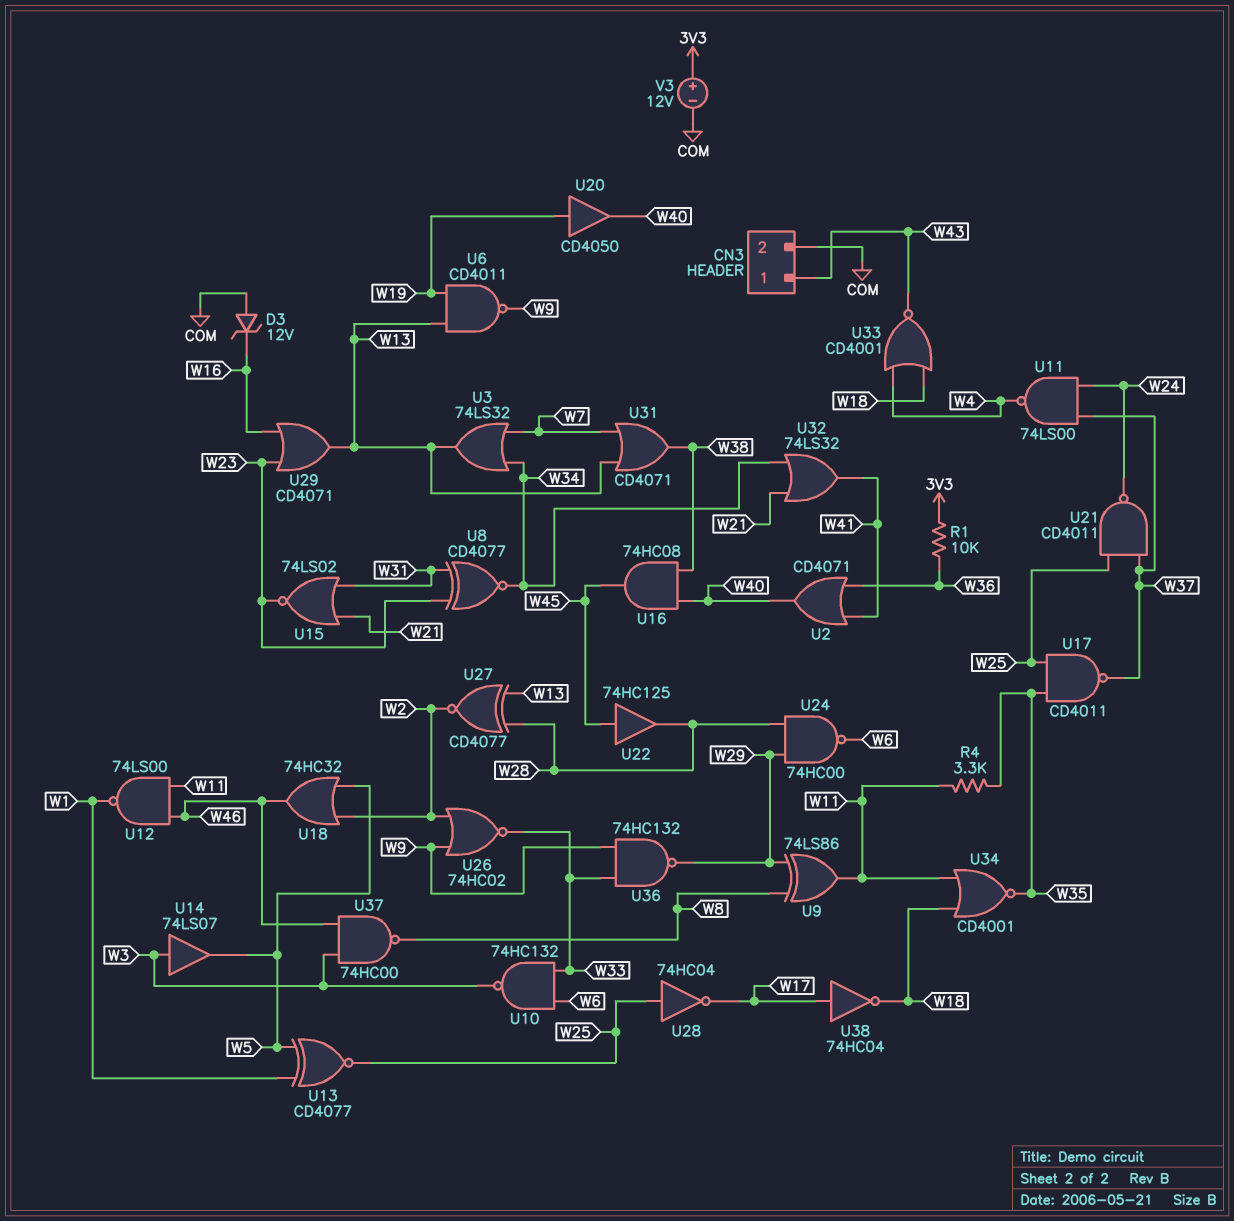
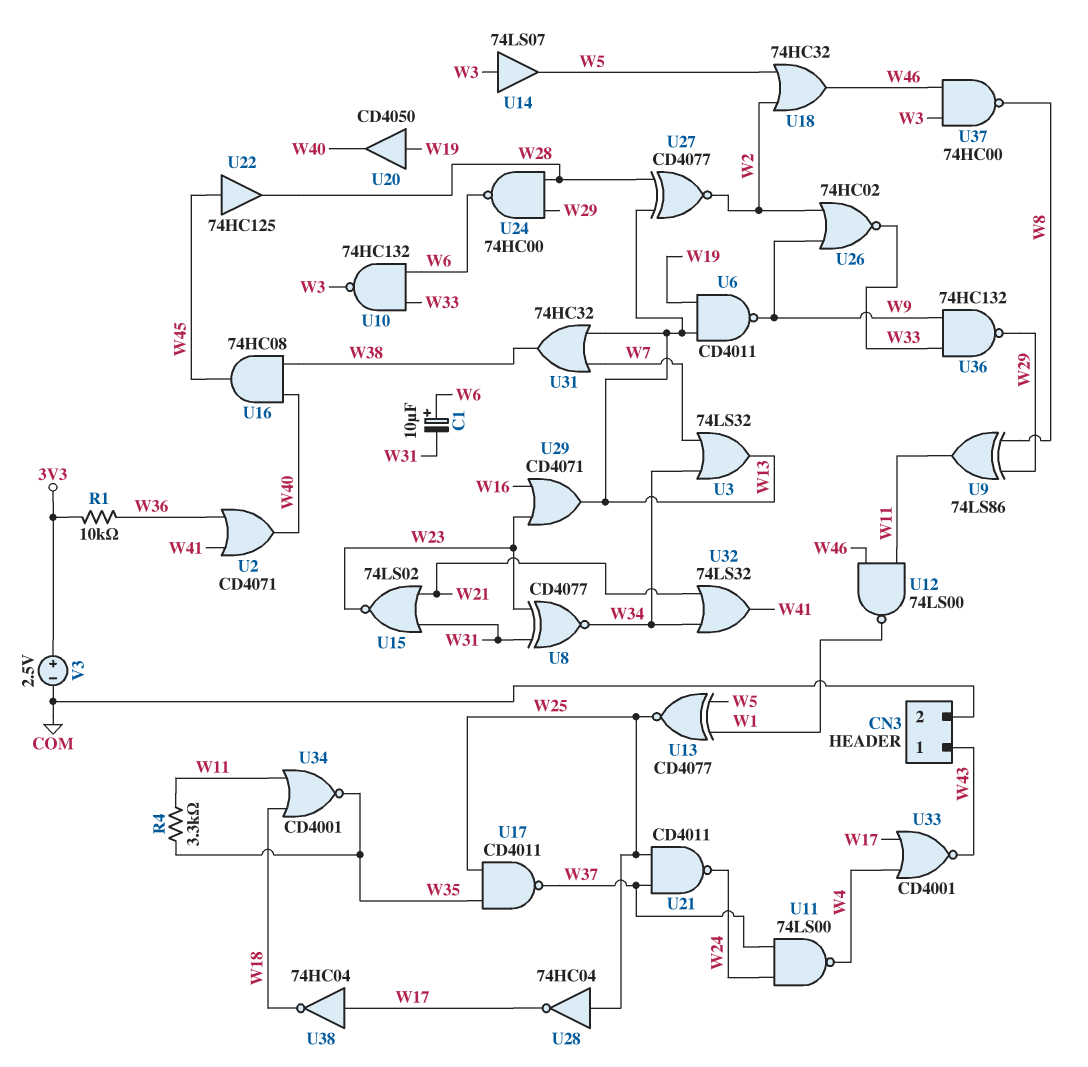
C1: none -> 10uF (plus W6, minus W31)
D3: zener 12V (A COM, K W16) -> none
U31: OR CD4071 (in W7, in W13, out W38) -> OR 74HC32 (in W7, in W13, out W38)
U33: NOR CD4001 (in W4, in W18, out W43) -> NOR CD4001 (in W4, in W17, out W43)
V3: 12V (plus 3V3, minus COM) -> 2.5V (plus 3V3, minus COM)

